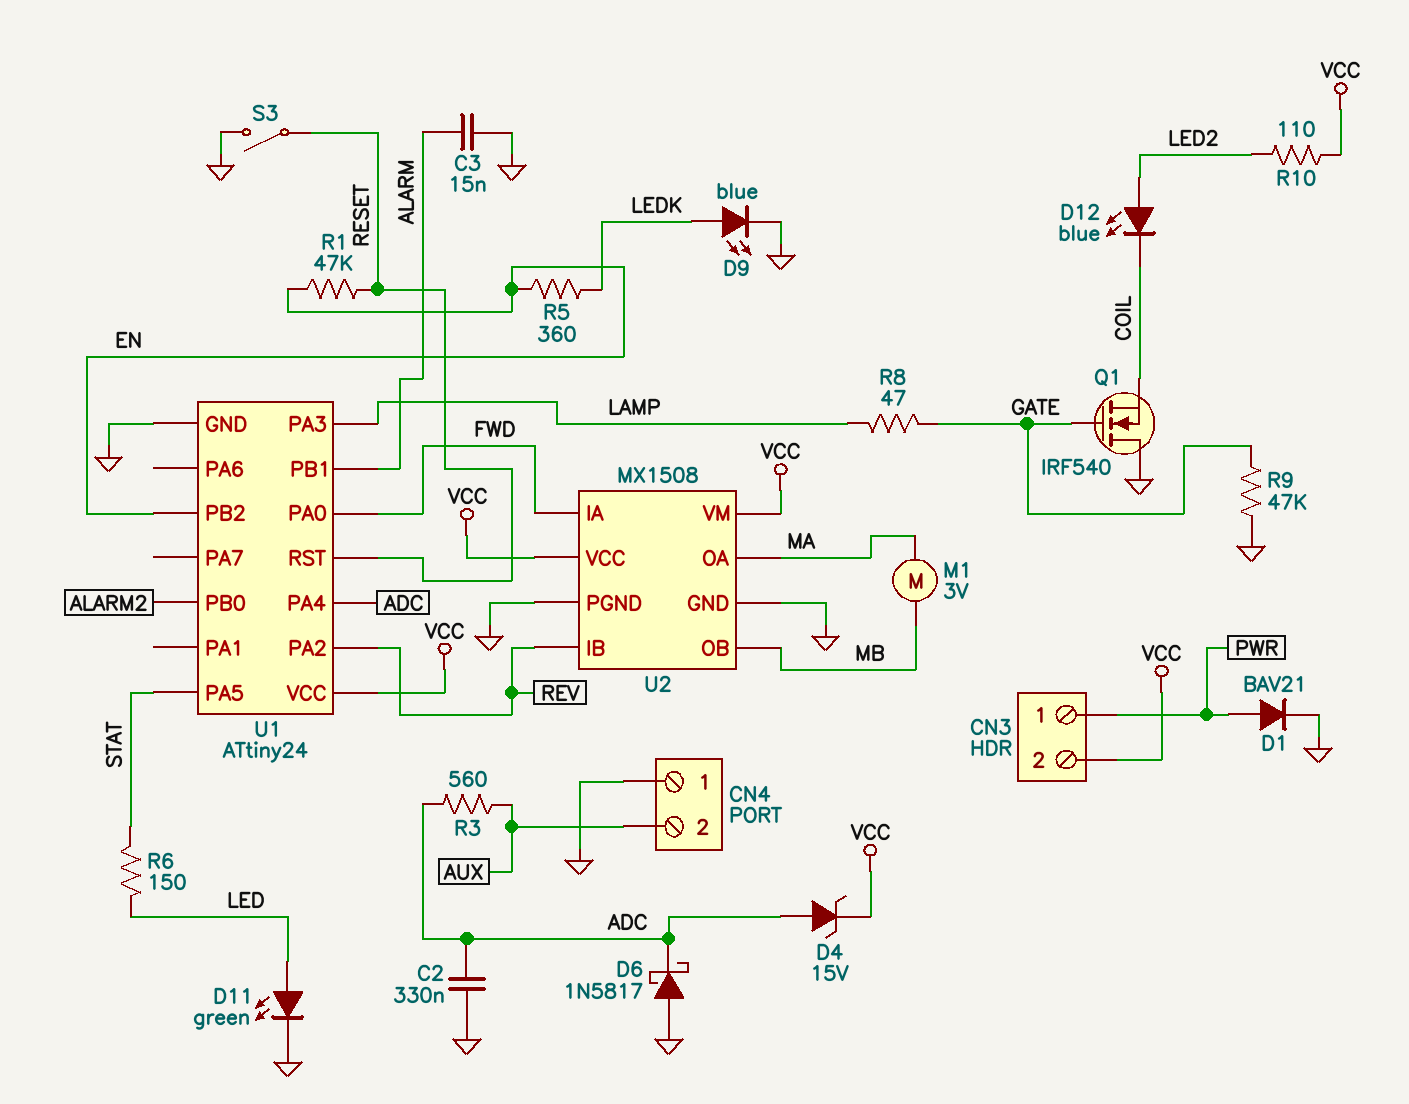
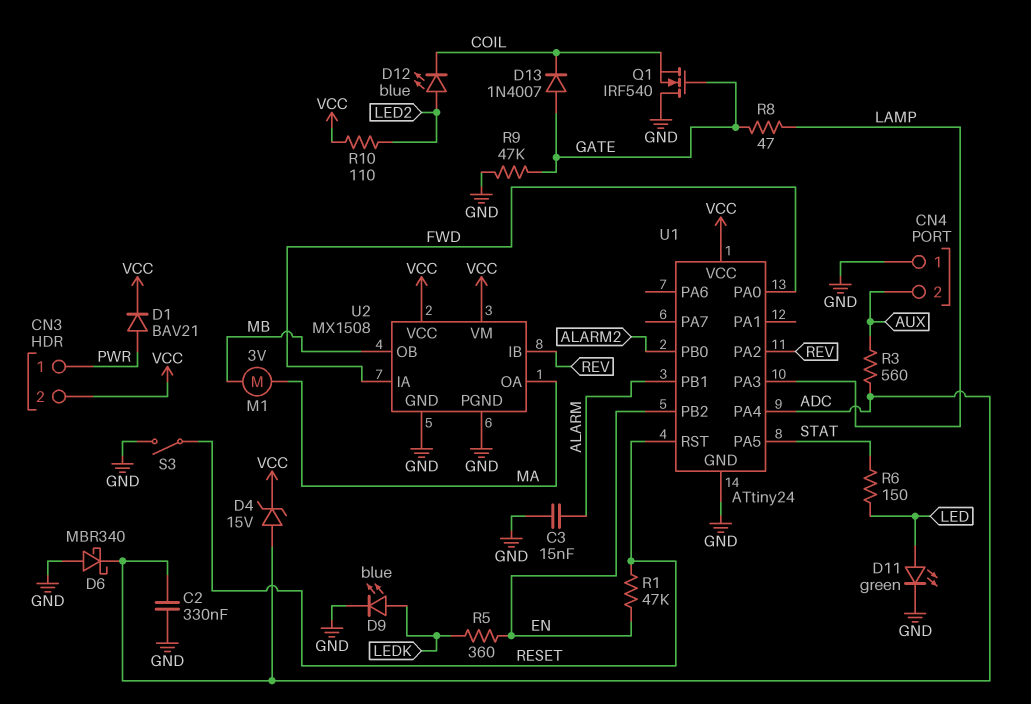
D1: diode BAV21 (A PWR, K GND) -> diode BAV21 (A PWR, K VCC)
D6: schottky 1N5817 (A GND, K ADC) -> schottky MBR340 (A GND, K ADC)
D13: none -> diode 1N4007 (A GATE, K COIL)

